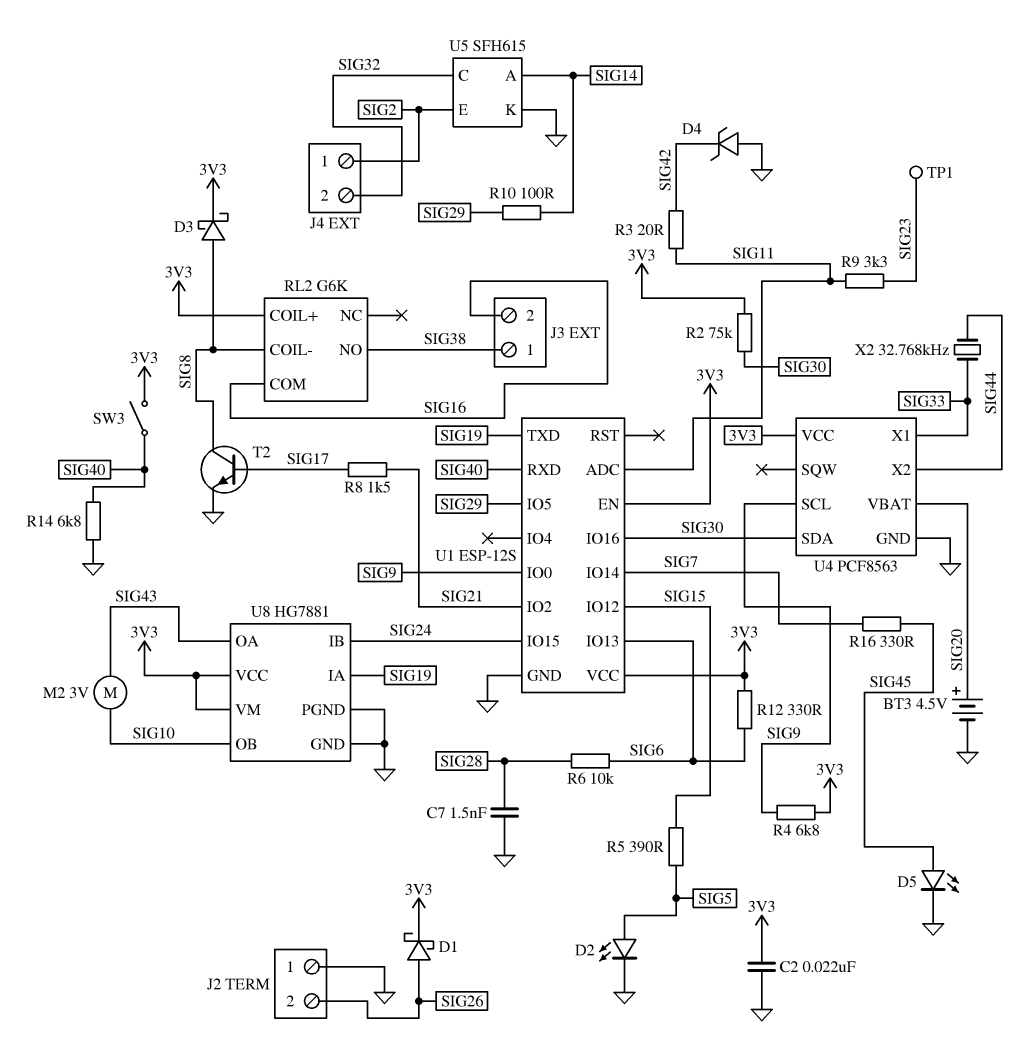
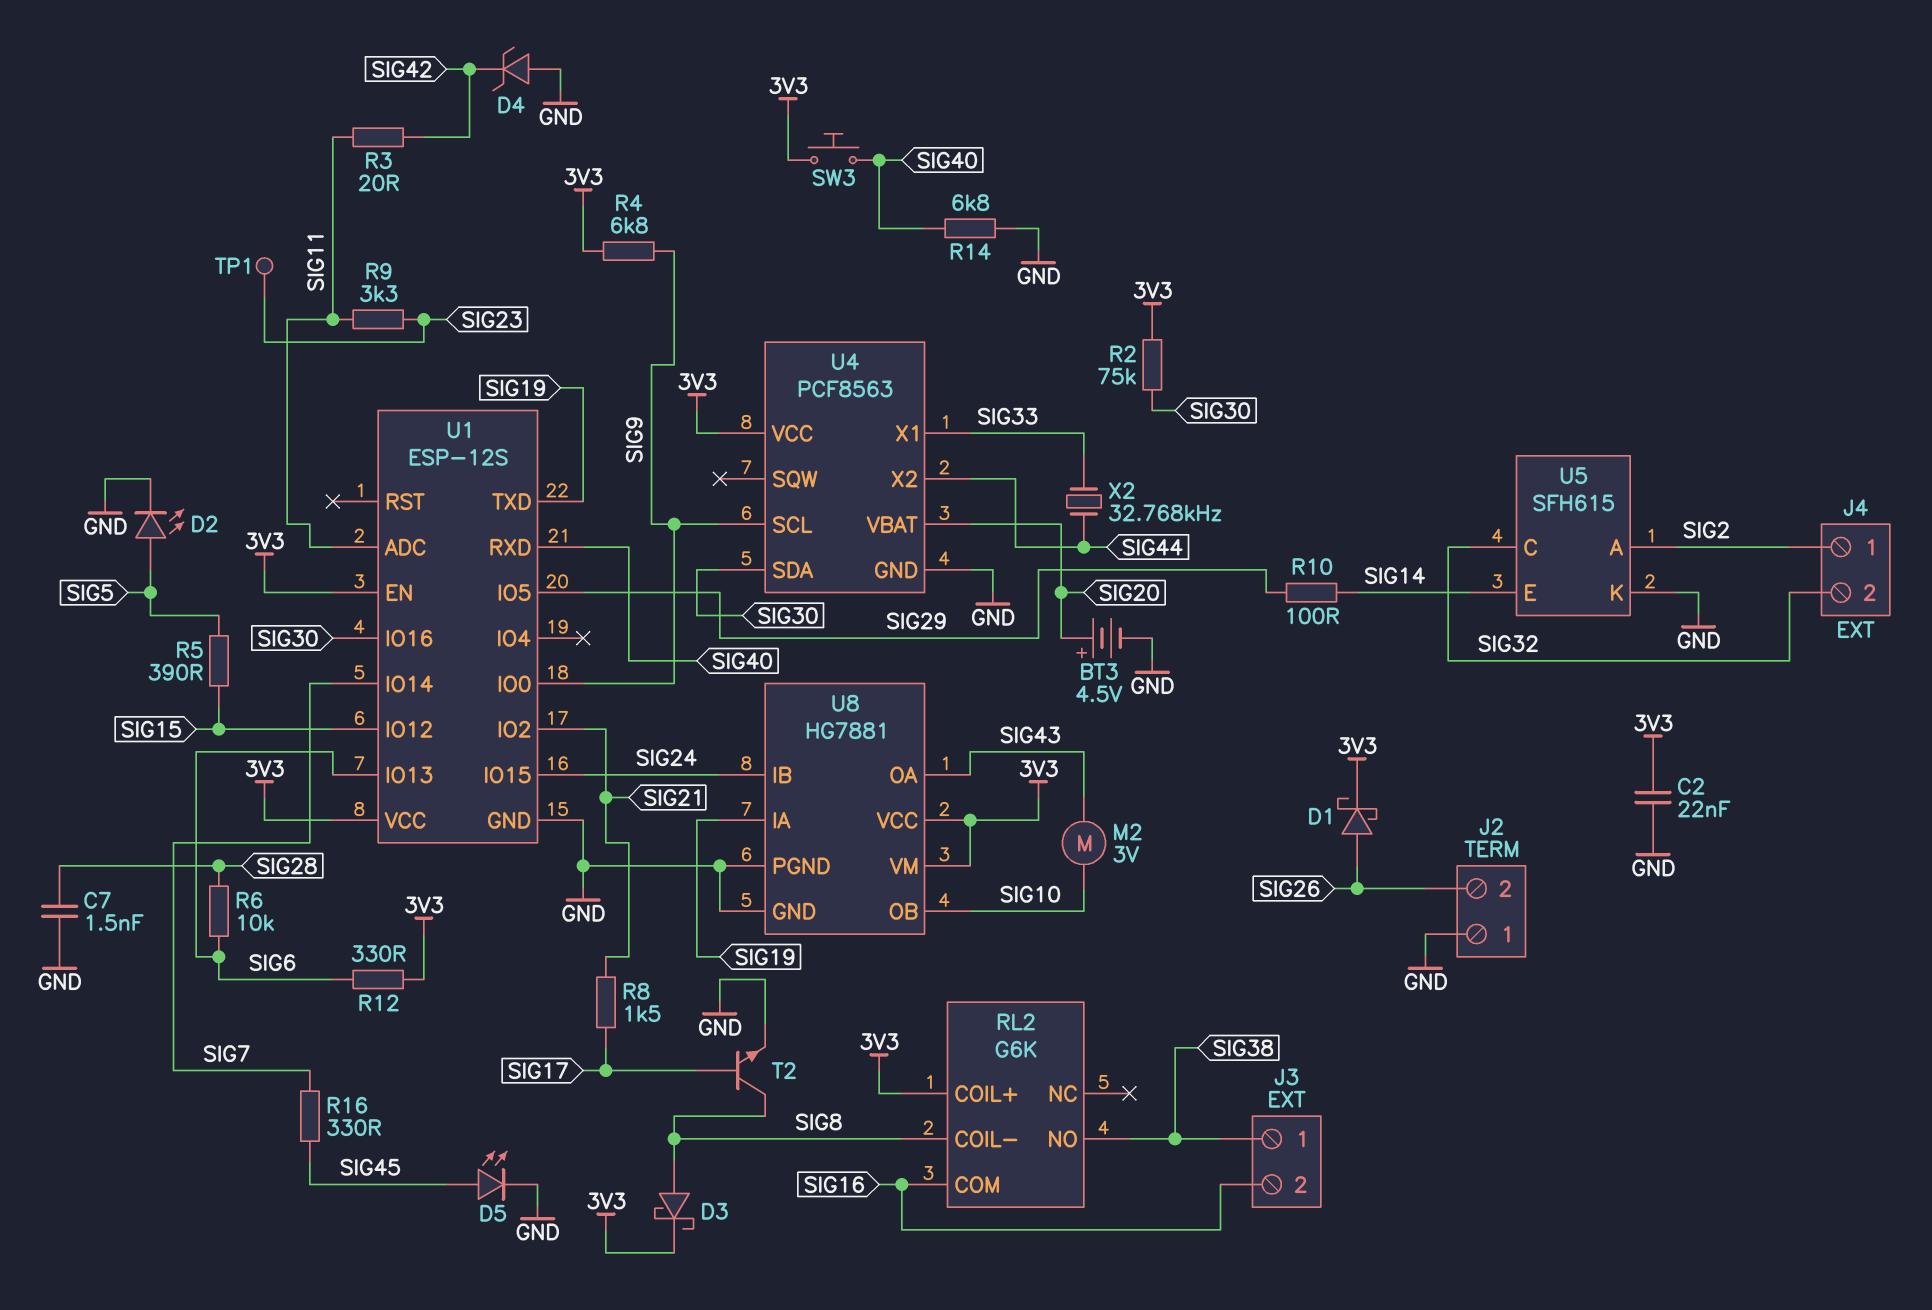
SW3: switch (3V3, SIG40) -> button (3V3, SIG40)
U5 pin A: SIG14 -> SIG2
U5 pin E: SIG2 -> SIG14

